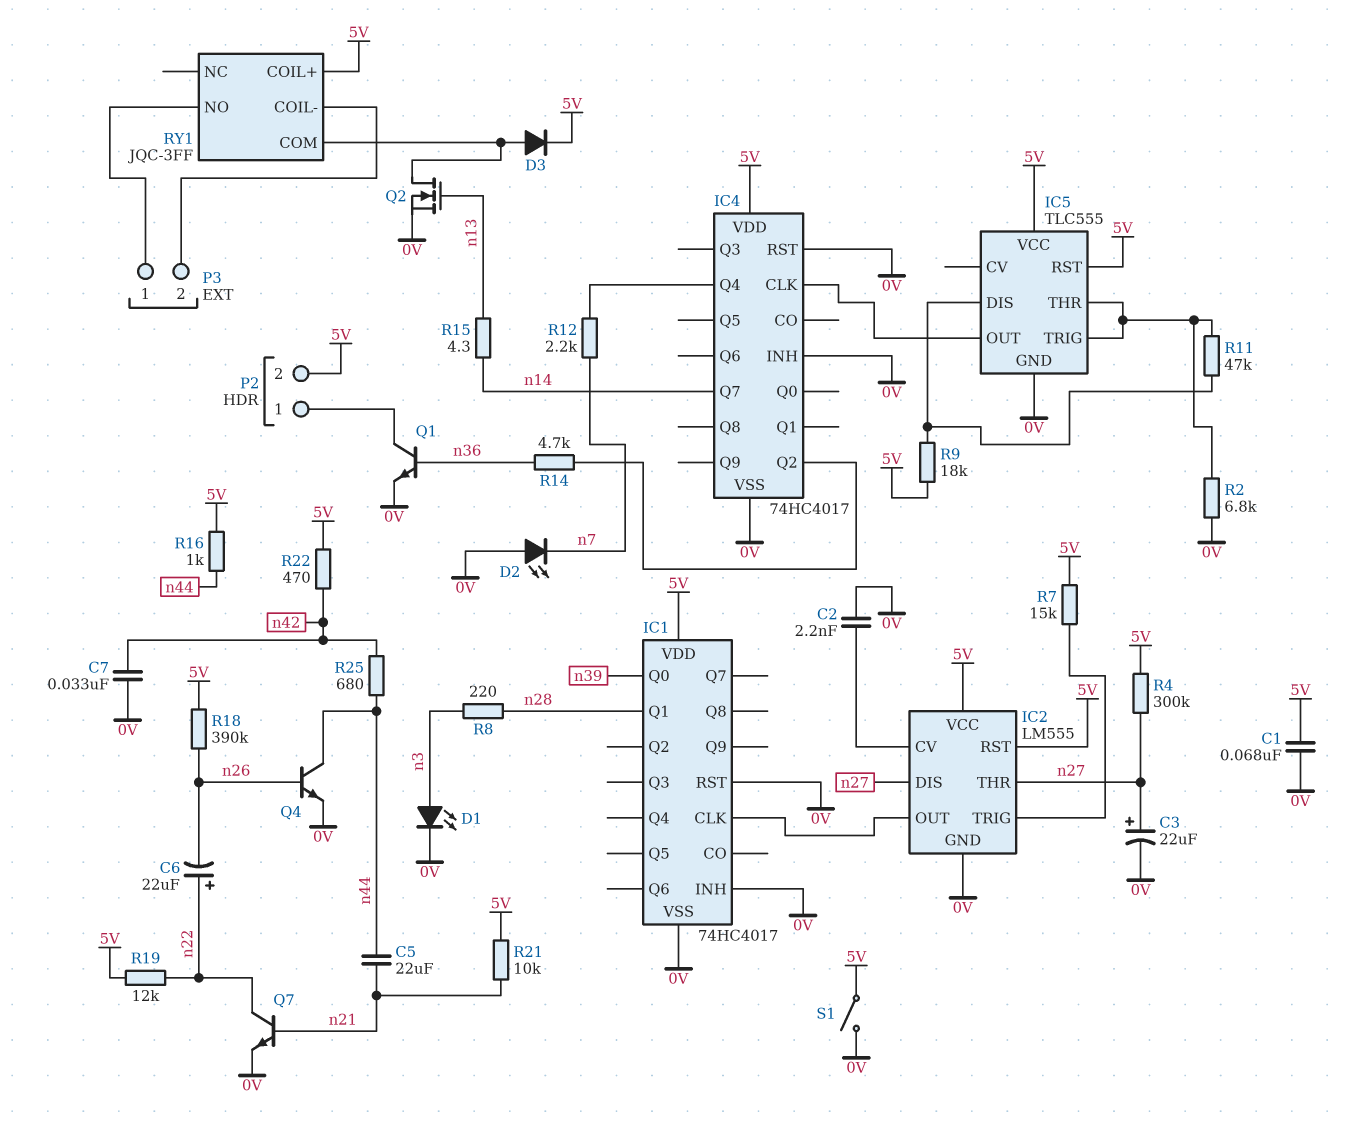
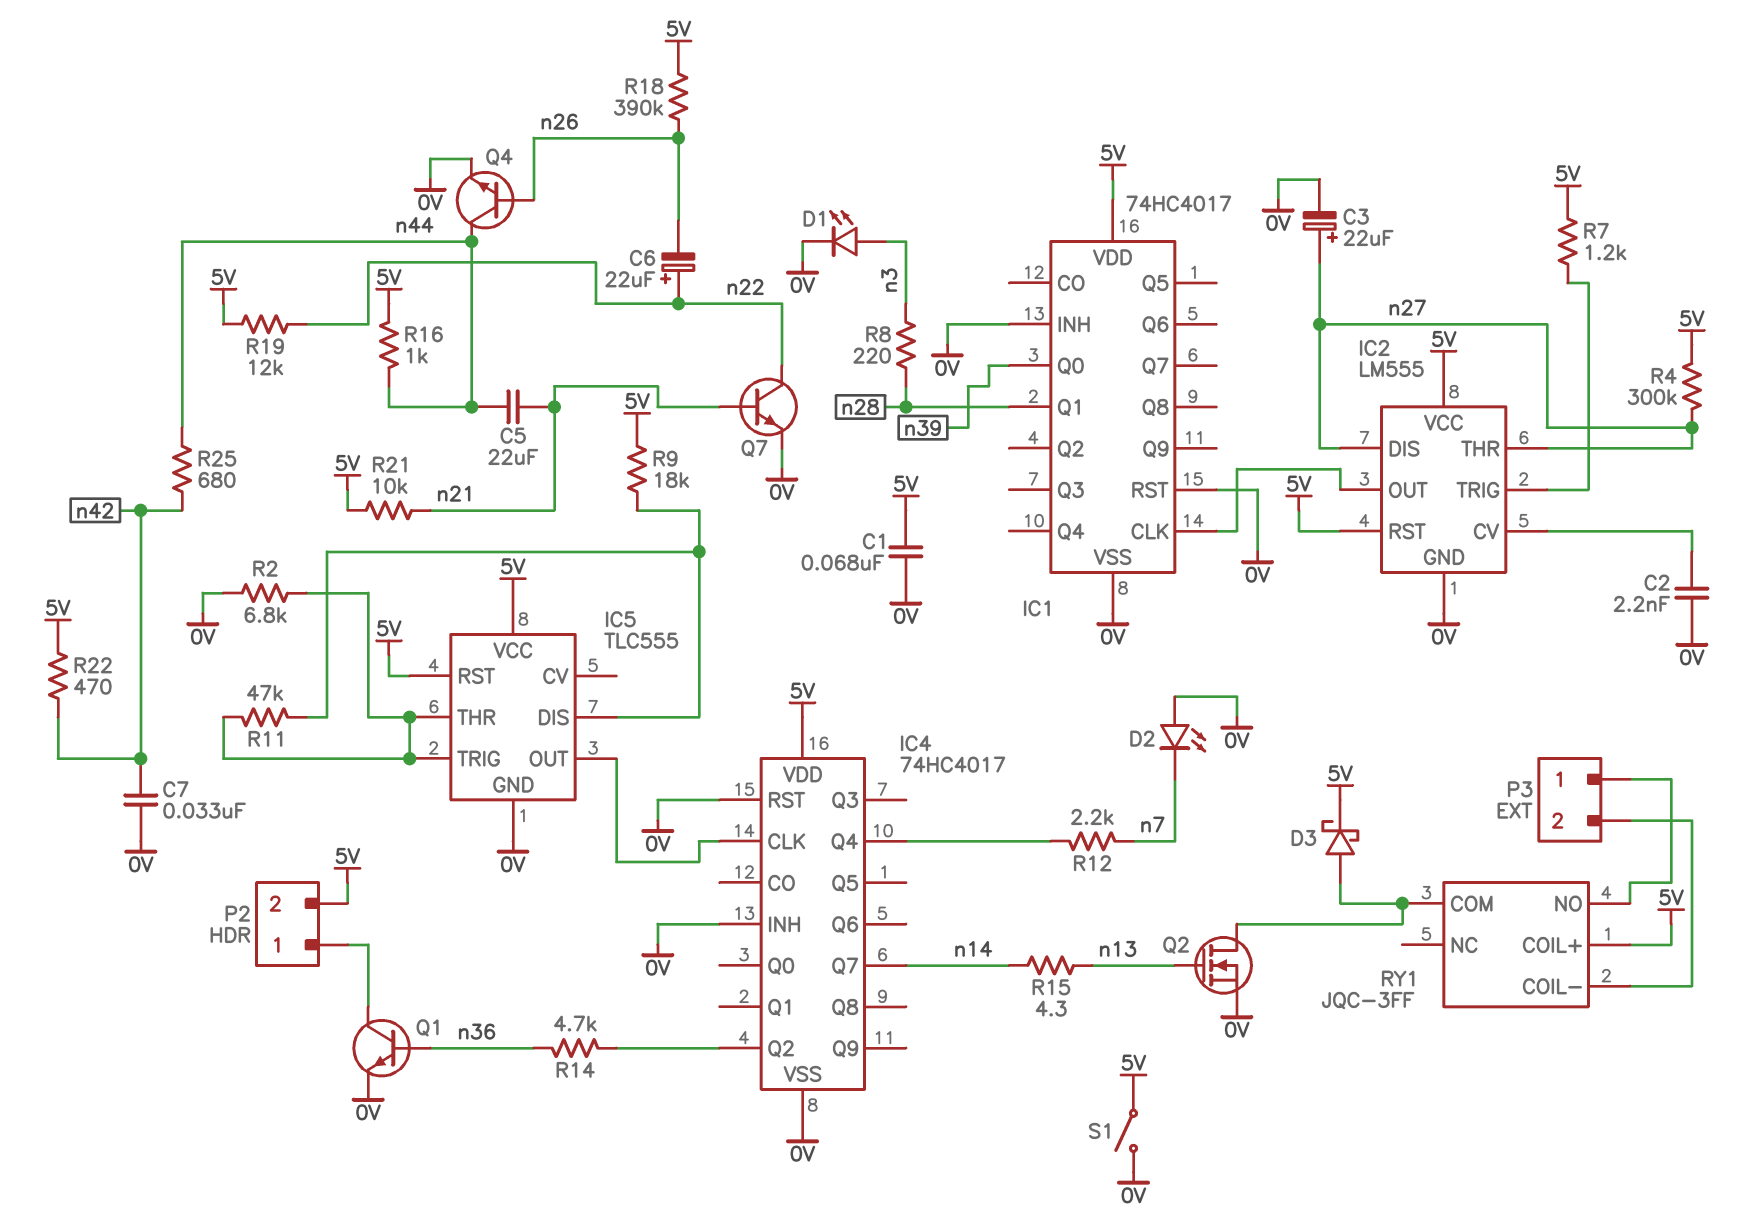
D3: diode (A RY1/COM, K 5V) -> schottky (A RY1/COM, K 5V)
R7: 15k (5V, IC2/TRIG) -> 1.2k (5V, IC2/TRIG)

